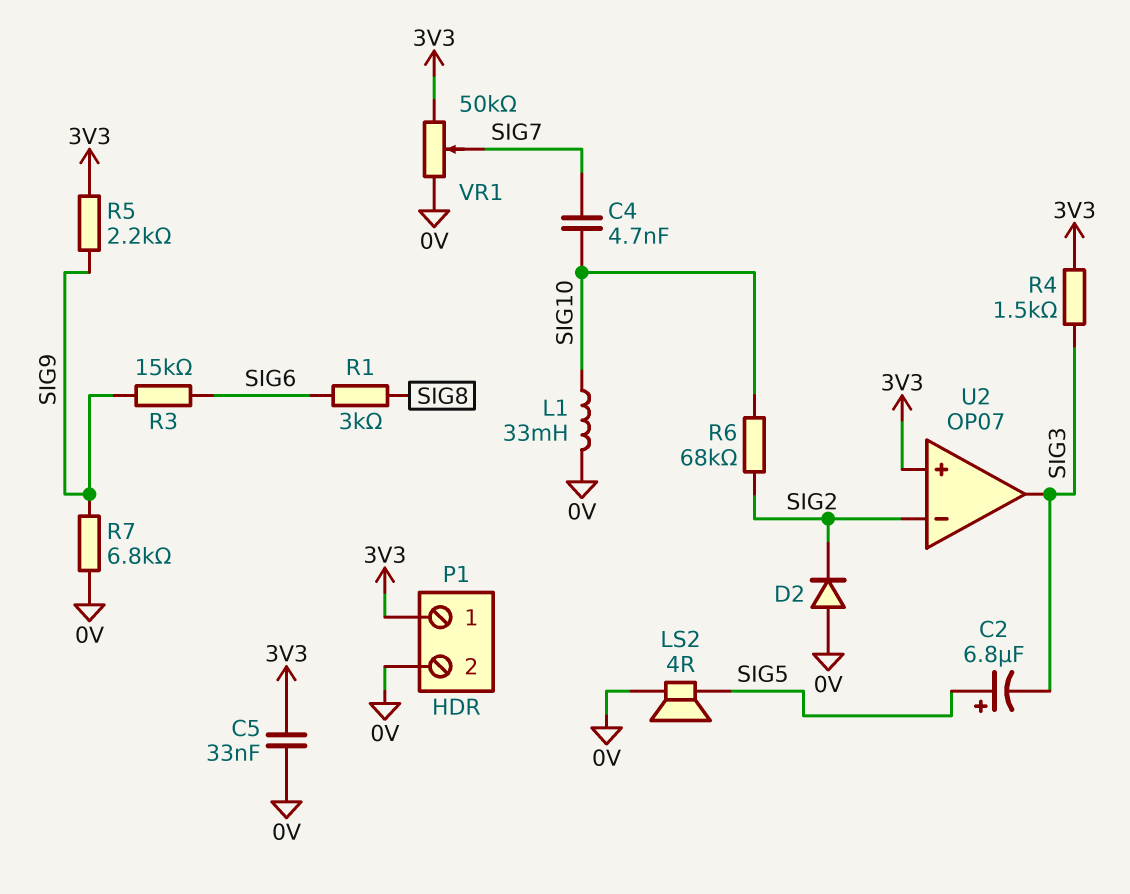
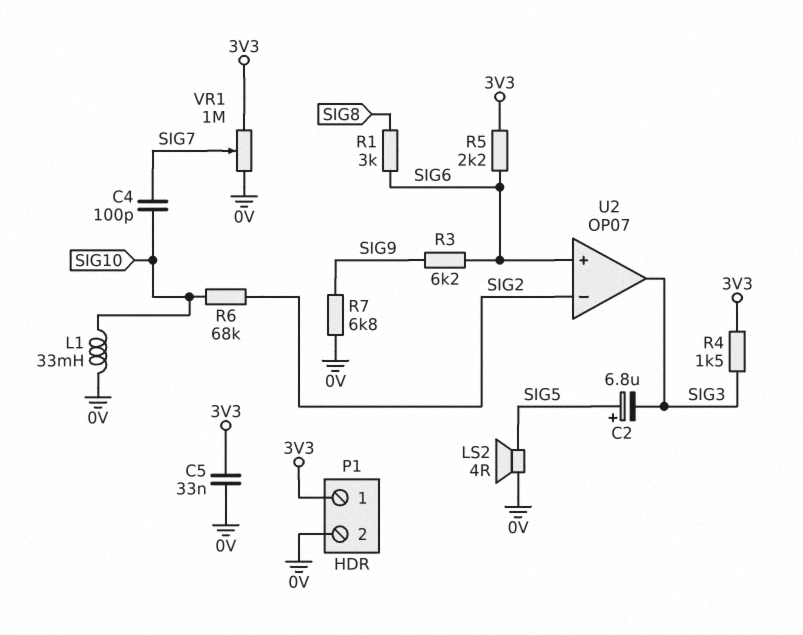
C4: 4.7nF (SIG7, SIG10) -> 100pF (SIG7, SIG10)
D2: diode (A 0V, K SIG2) -> none
R3: 15k (SIG6, SIG9) -> 6.2k (SIG6, SIG9)
R5: 2.2k (3V3, SIG9) -> 2.2k (3V3, SIG6)
U2 pin in+: 3V3 -> SIG6
VR1: 50k (0V, 3V3, wiper SIG7) -> 1M (0V, 3V3, wiper SIG7)

